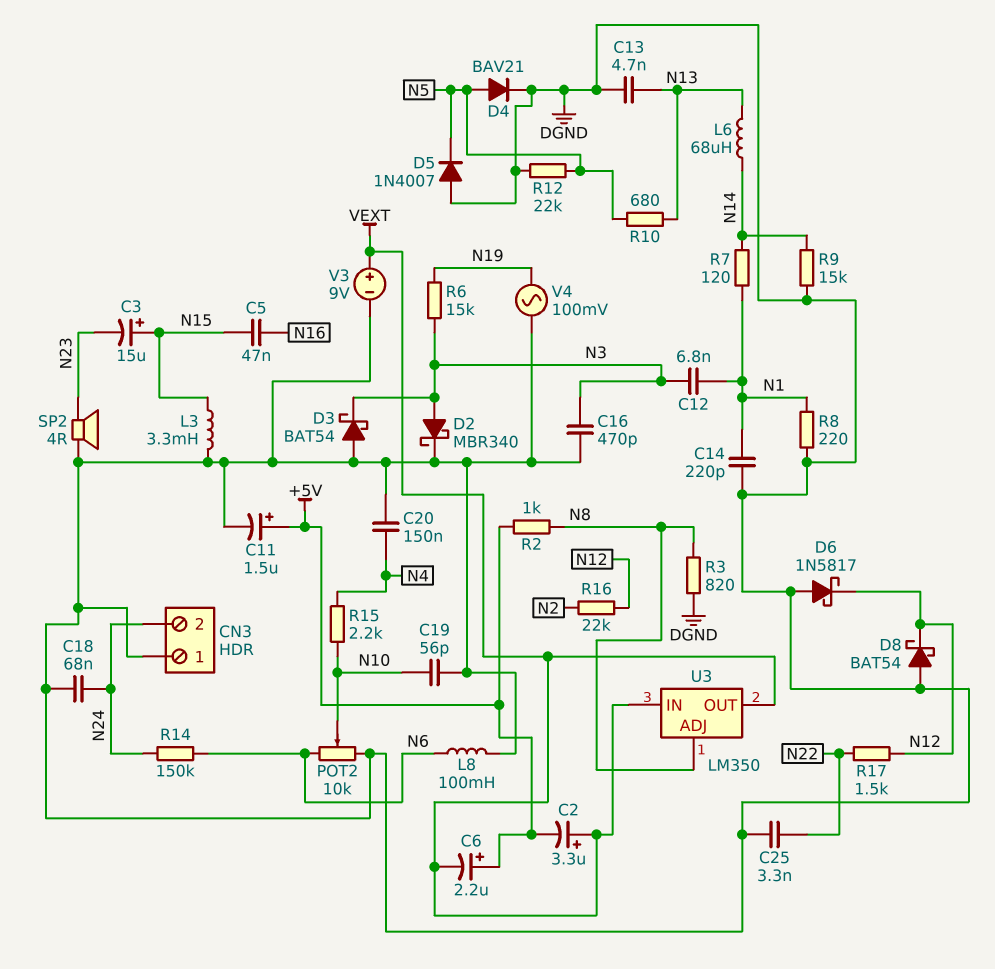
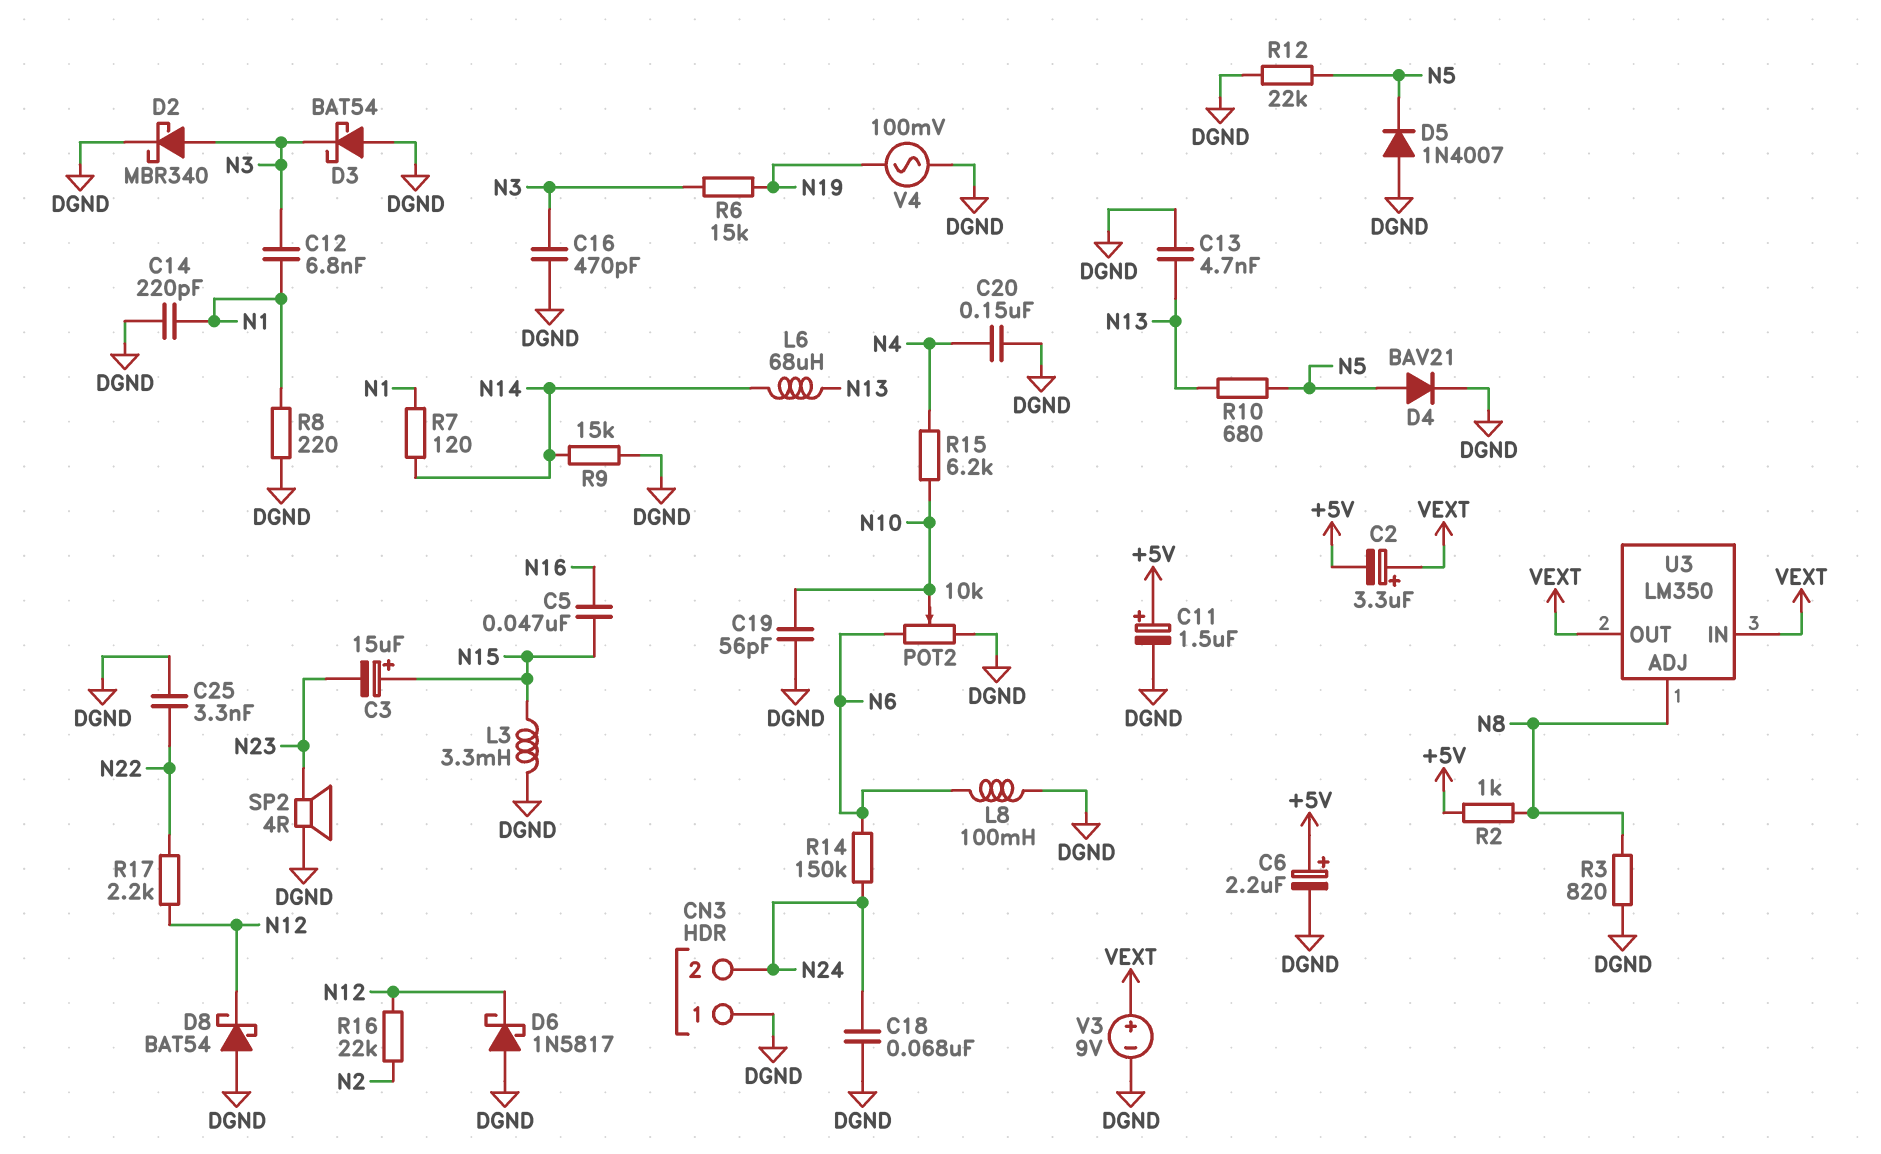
C6: 2.2uF (plus +5V, minus VEXT) -> 2.2uF (plus +5V, minus DGND)
R15: 2.2k (N4, N10) -> 6.2k (N4, N10)
R17: 1.5k (N12, N22) -> 2.2k (N12, N22)

